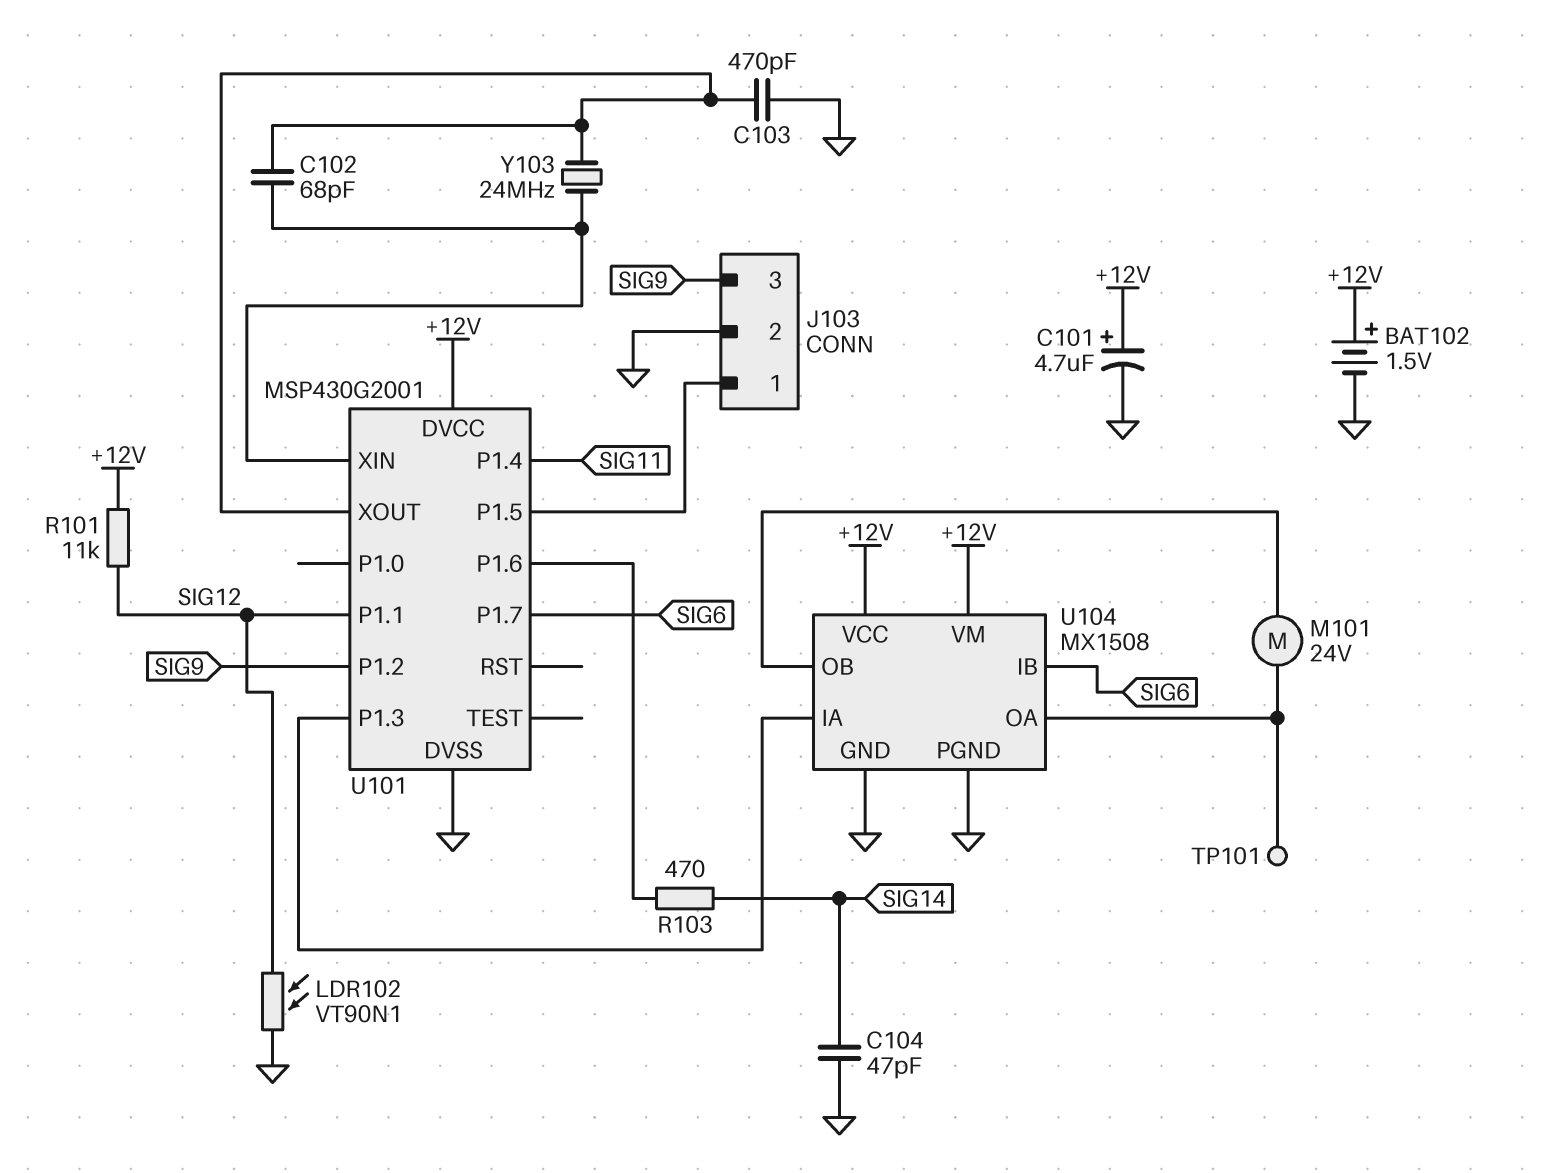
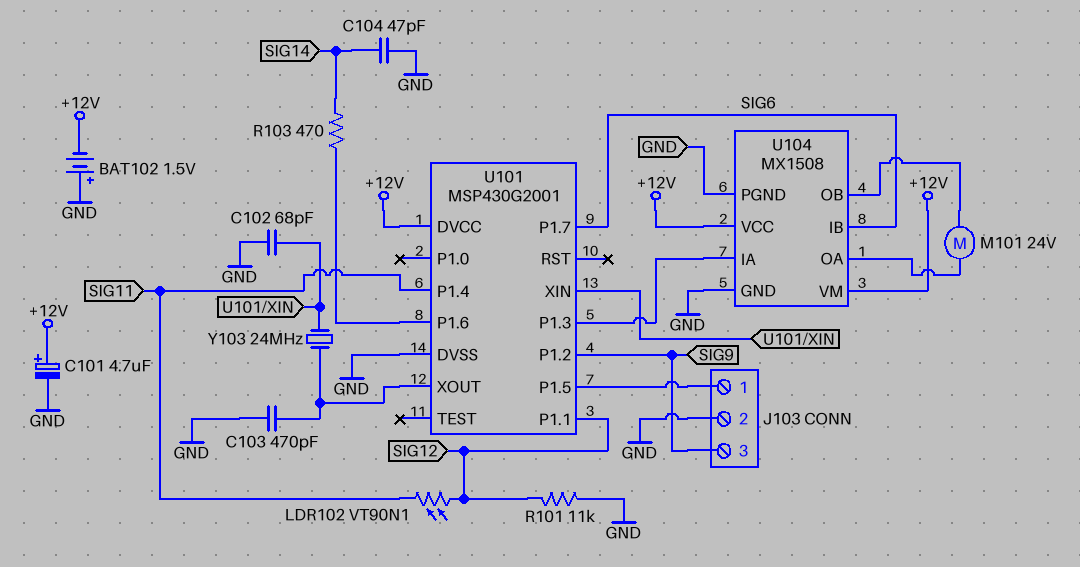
BAT102: 1.5V (plus +12V, minus GND) -> 1.5V (plus GND, minus +12V)
C102: 68pF (U101/XIN, U101/XOUT) -> 68pF (GND, U101/XIN)
LDR102: VT90N1 (GND, SIG12) -> VT90N1 (SIG11, SIG12)
R101: 11k (+12V, SIG12) -> 11k (GND, SIG12)
TP101: test point (U104/OA) -> none

